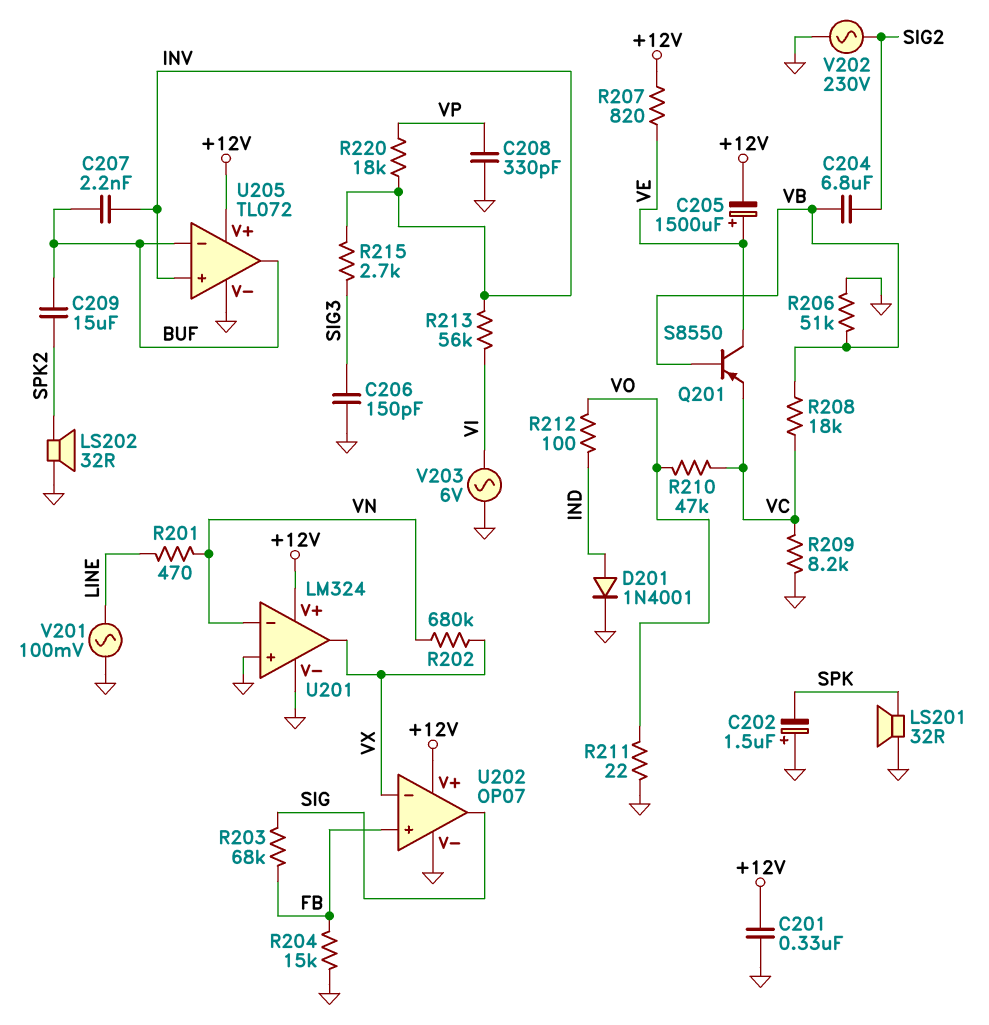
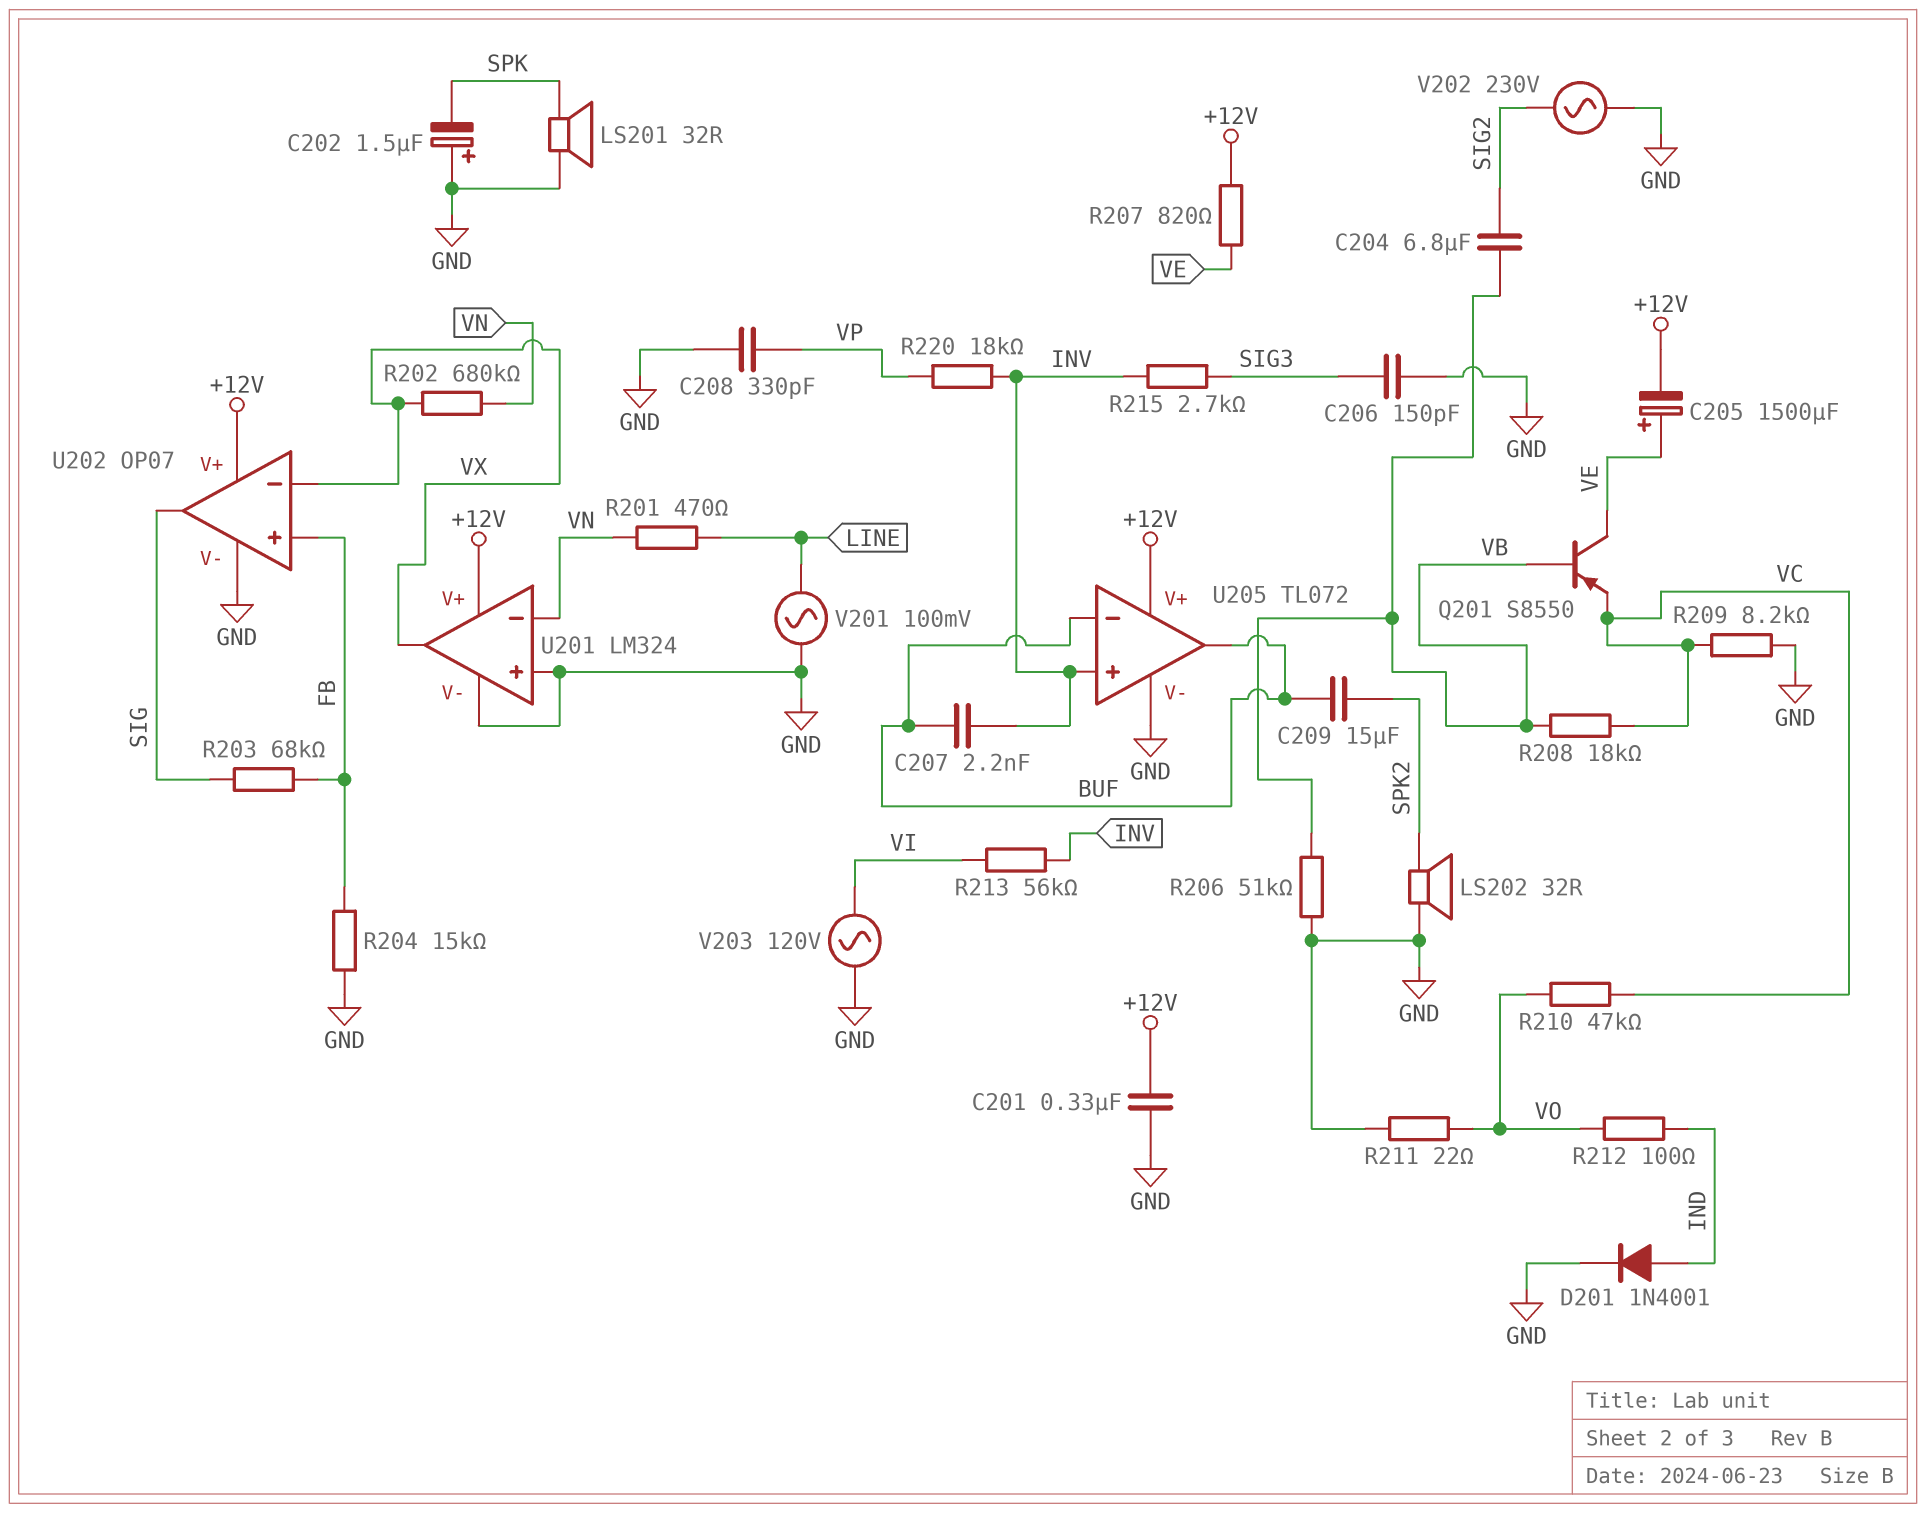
V203: AC 6V (GND, VI) -> AC 120V (GND, VI)

